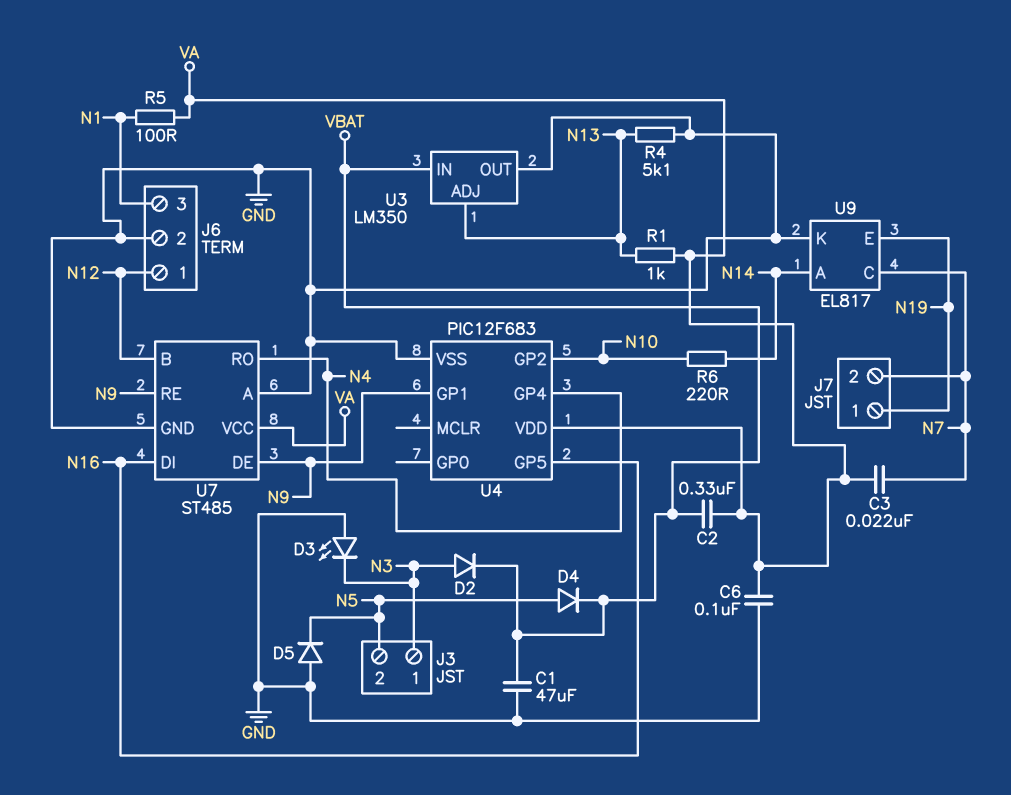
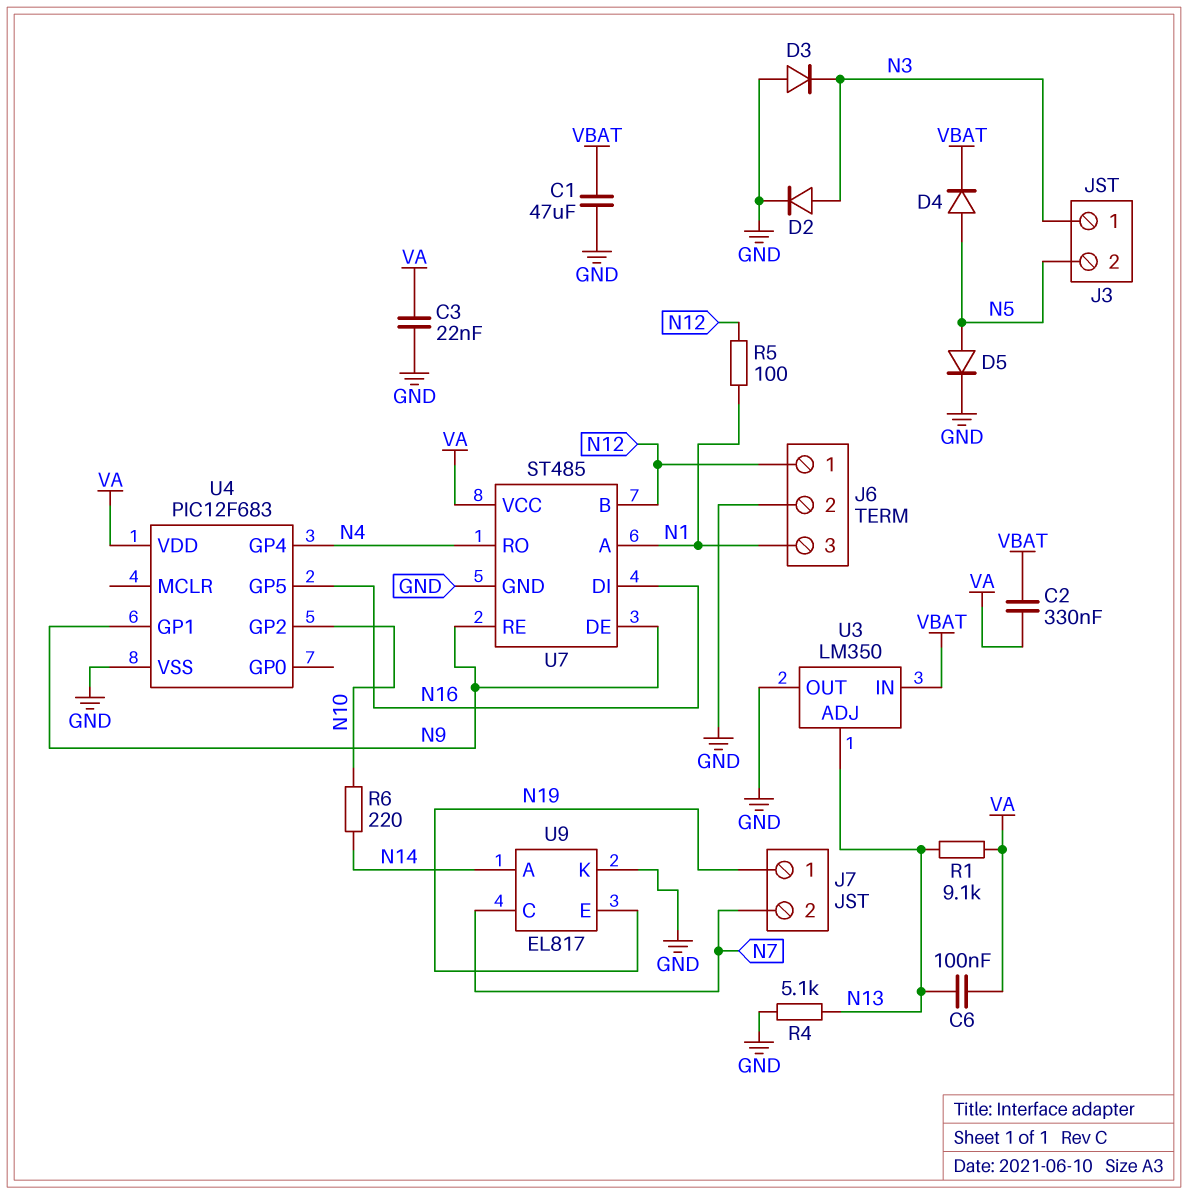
C3: 22nF (N7, VA) -> 22nF (GND, VA)
C6: 100nF (GND, VA) -> 100nF (N13, VA)
D2: diode (A N3, K VBAT) -> diode (A N3, K GND)
D3: LED (A GND, K N3) -> diode (A GND, K N3)
D5: diode (A GND, K N5) -> diode (A N5, K GND)
R1: 1k (N13, VA) -> 9.1k (N13, VA)
R5: 100 (N1, VA) -> 100 (N1, N12)
U7 pin A: GND -> N1

